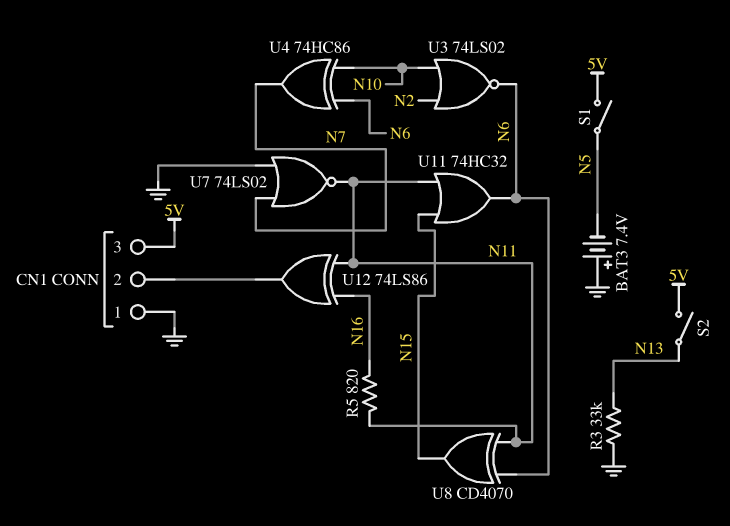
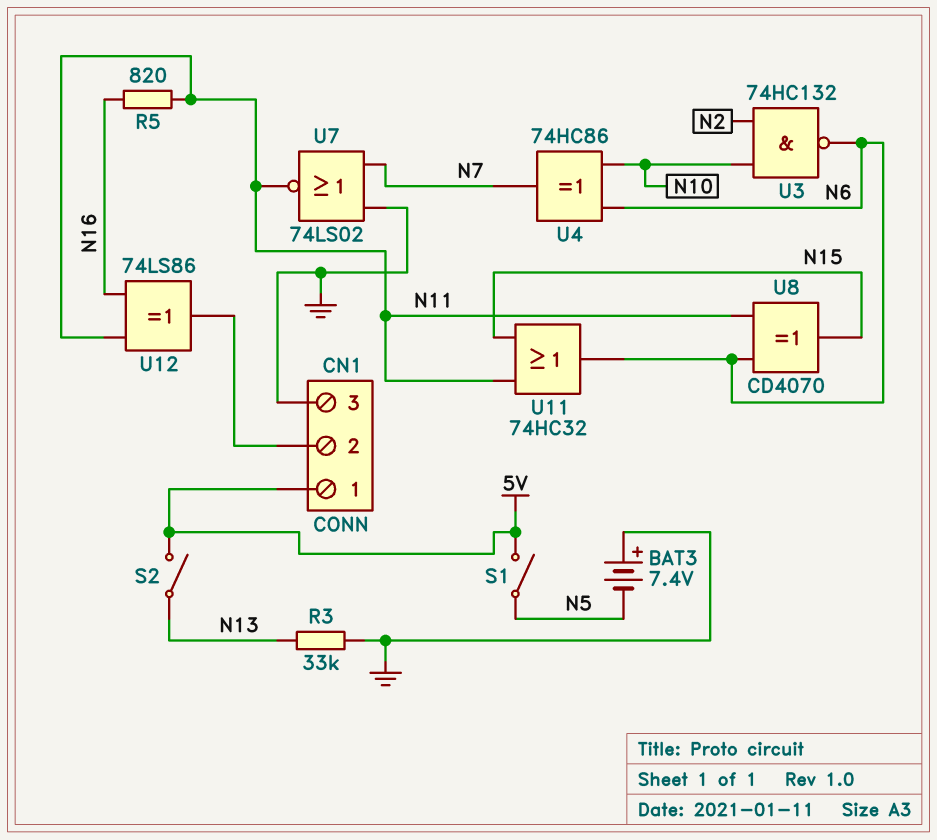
CN1 pin 1: GND -> 5V
CN1 pin 3: 5V -> GND
U3: NOR 74LS02 (in N2, in N10, out N6) -> NAND 74HC132 (in N2, in N10, out N6)

